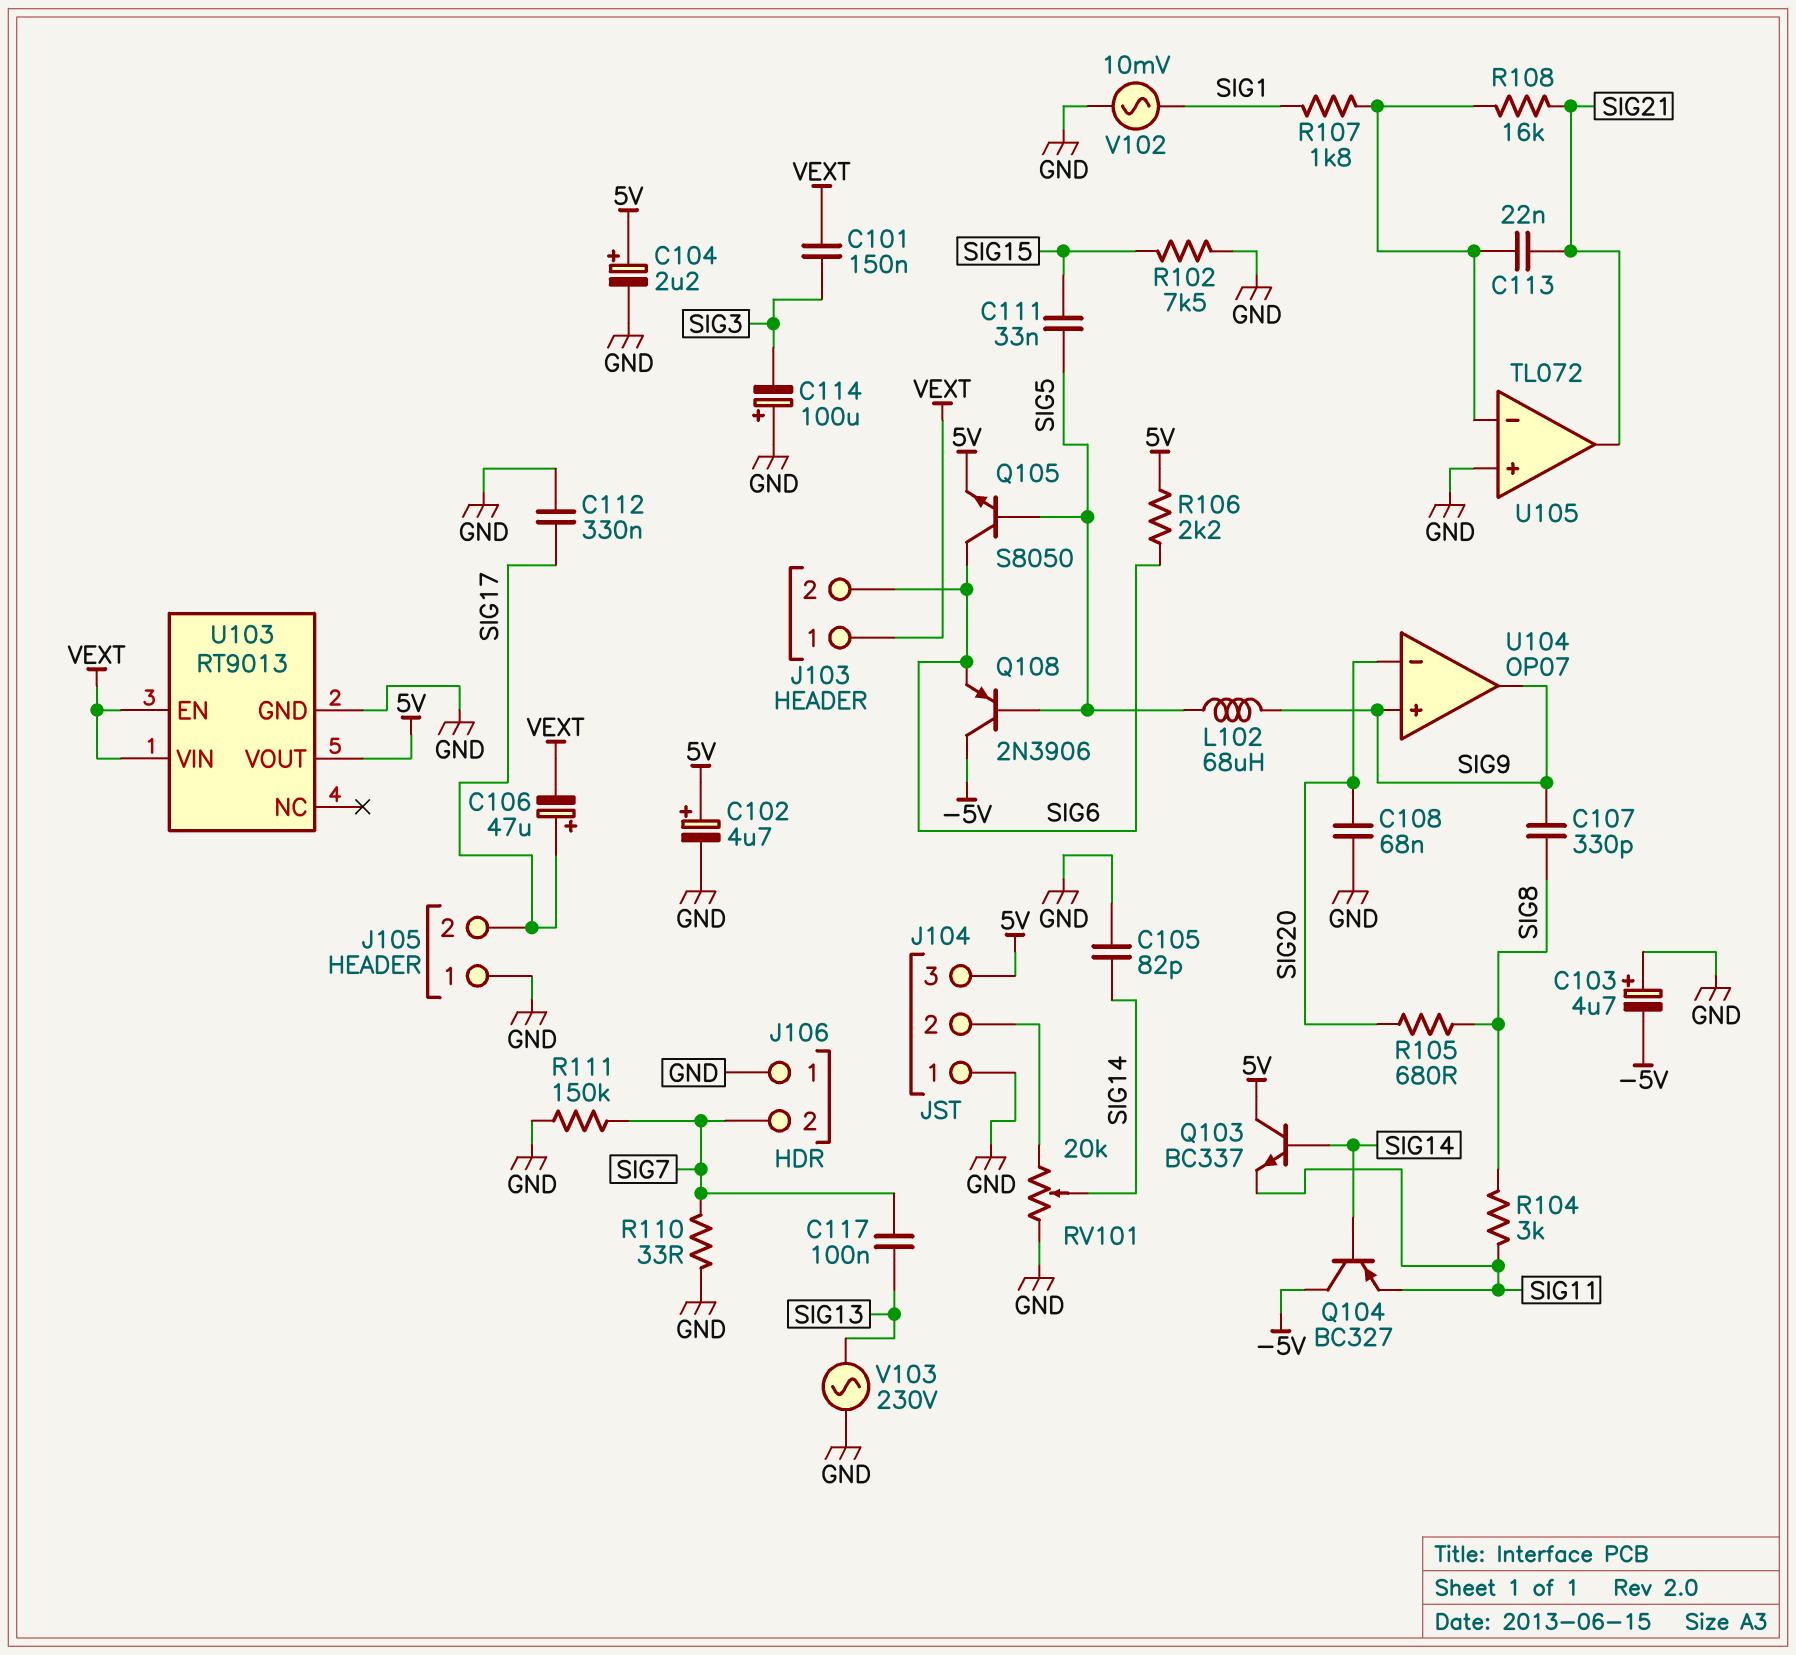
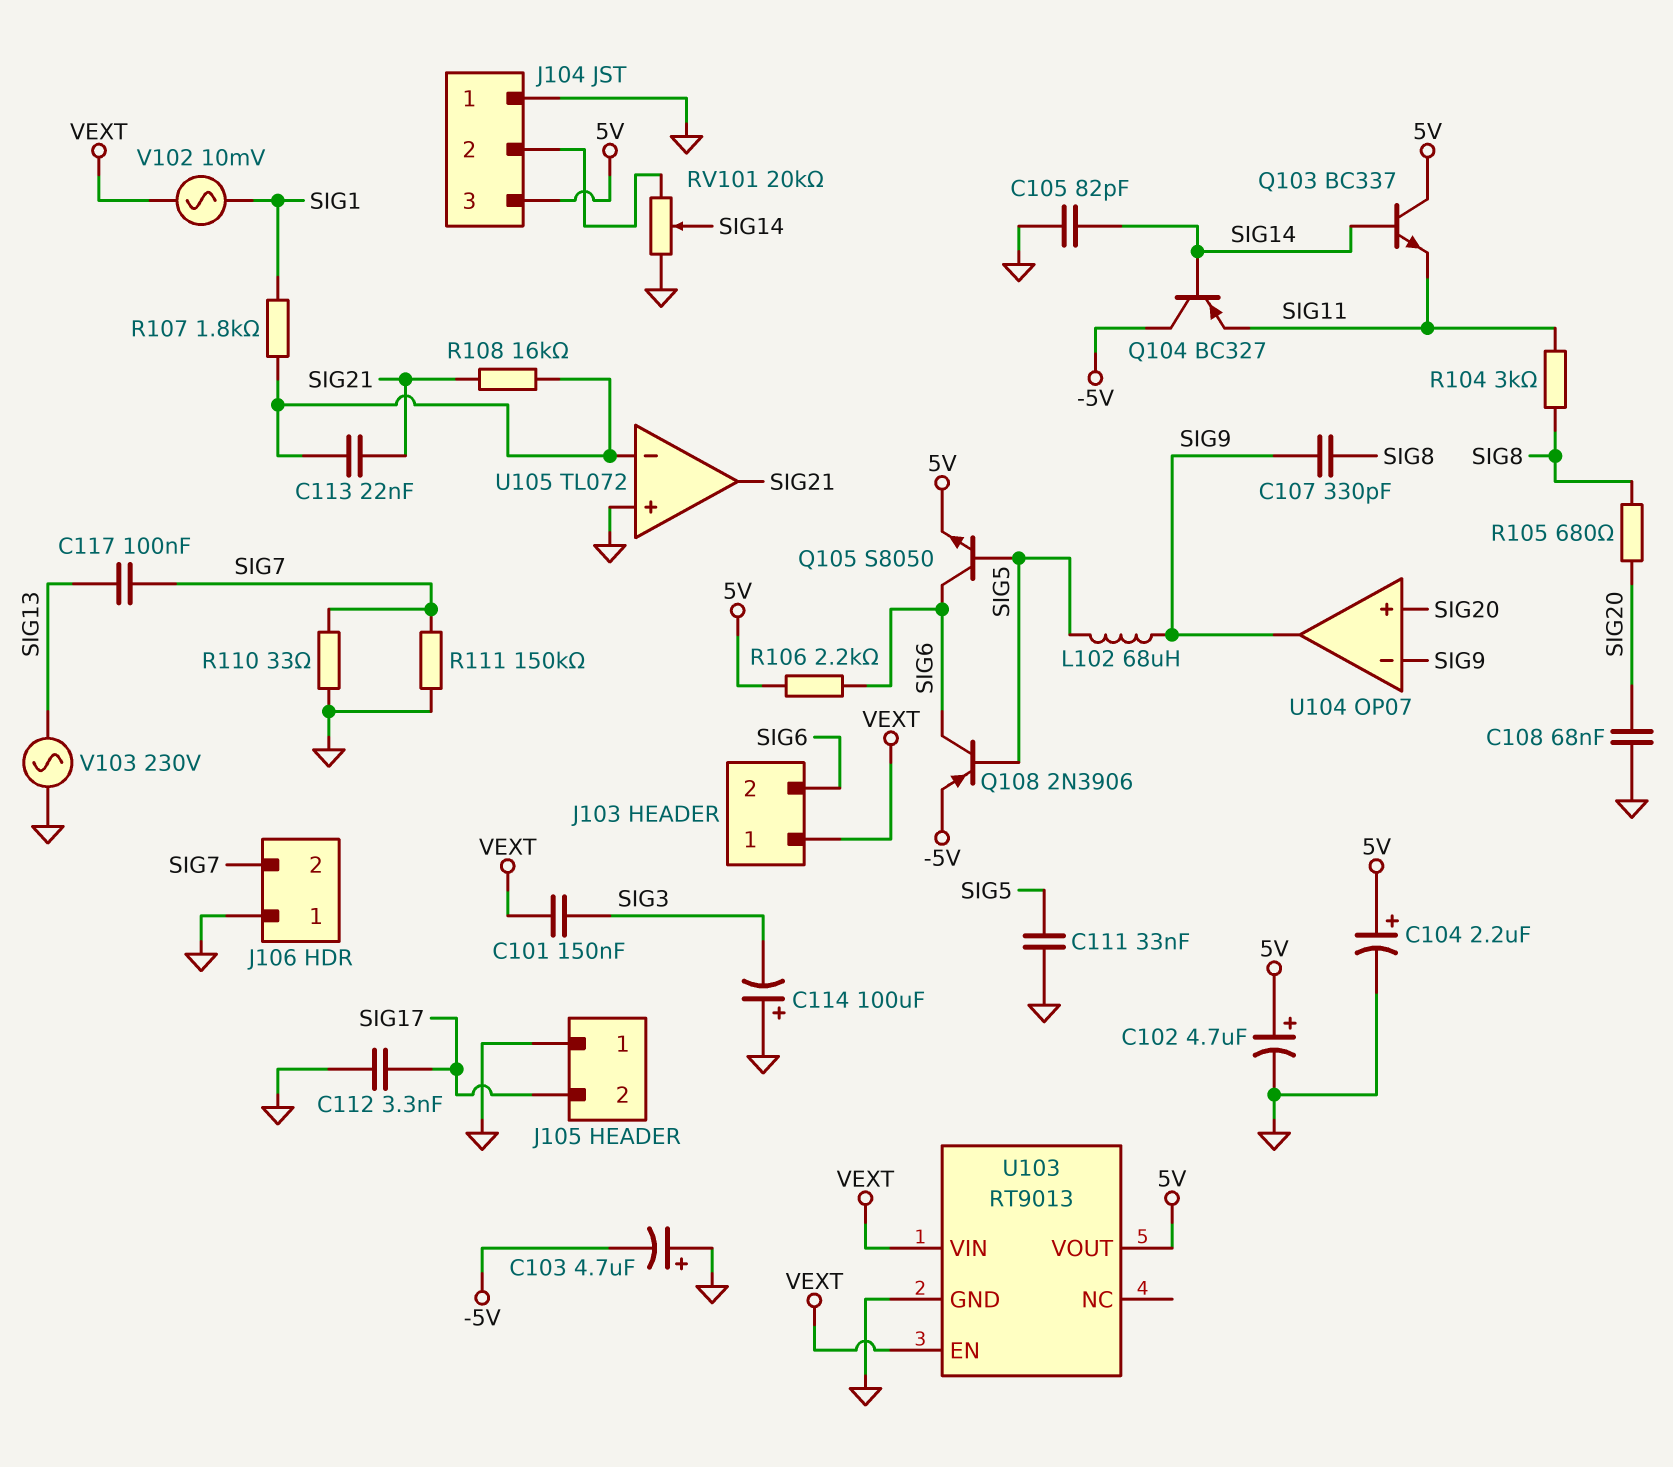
C106: 47uF (plus SIG17, minus VEXT) -> none
C111: 33nF (SIG5, SIG15) -> 33nF (GND, SIG5)
C112: 330nF (GND, SIG17) -> 3.3nF (GND, SIG17)
Q108: PNP 2N3906 (B SIG5, C -5V, E SIG6) -> PNP 2N3906 (B SIG5, C SIG6, E -5V)
R102: 7.5k (GND, SIG15) -> none
U104 pin in+: SIG9 -> SIG20
U104 pin in-: SIG20 -> SIG9
V102: AC 10mV (GND, SIG1) -> AC 10mV (SIG1, VEXT)

